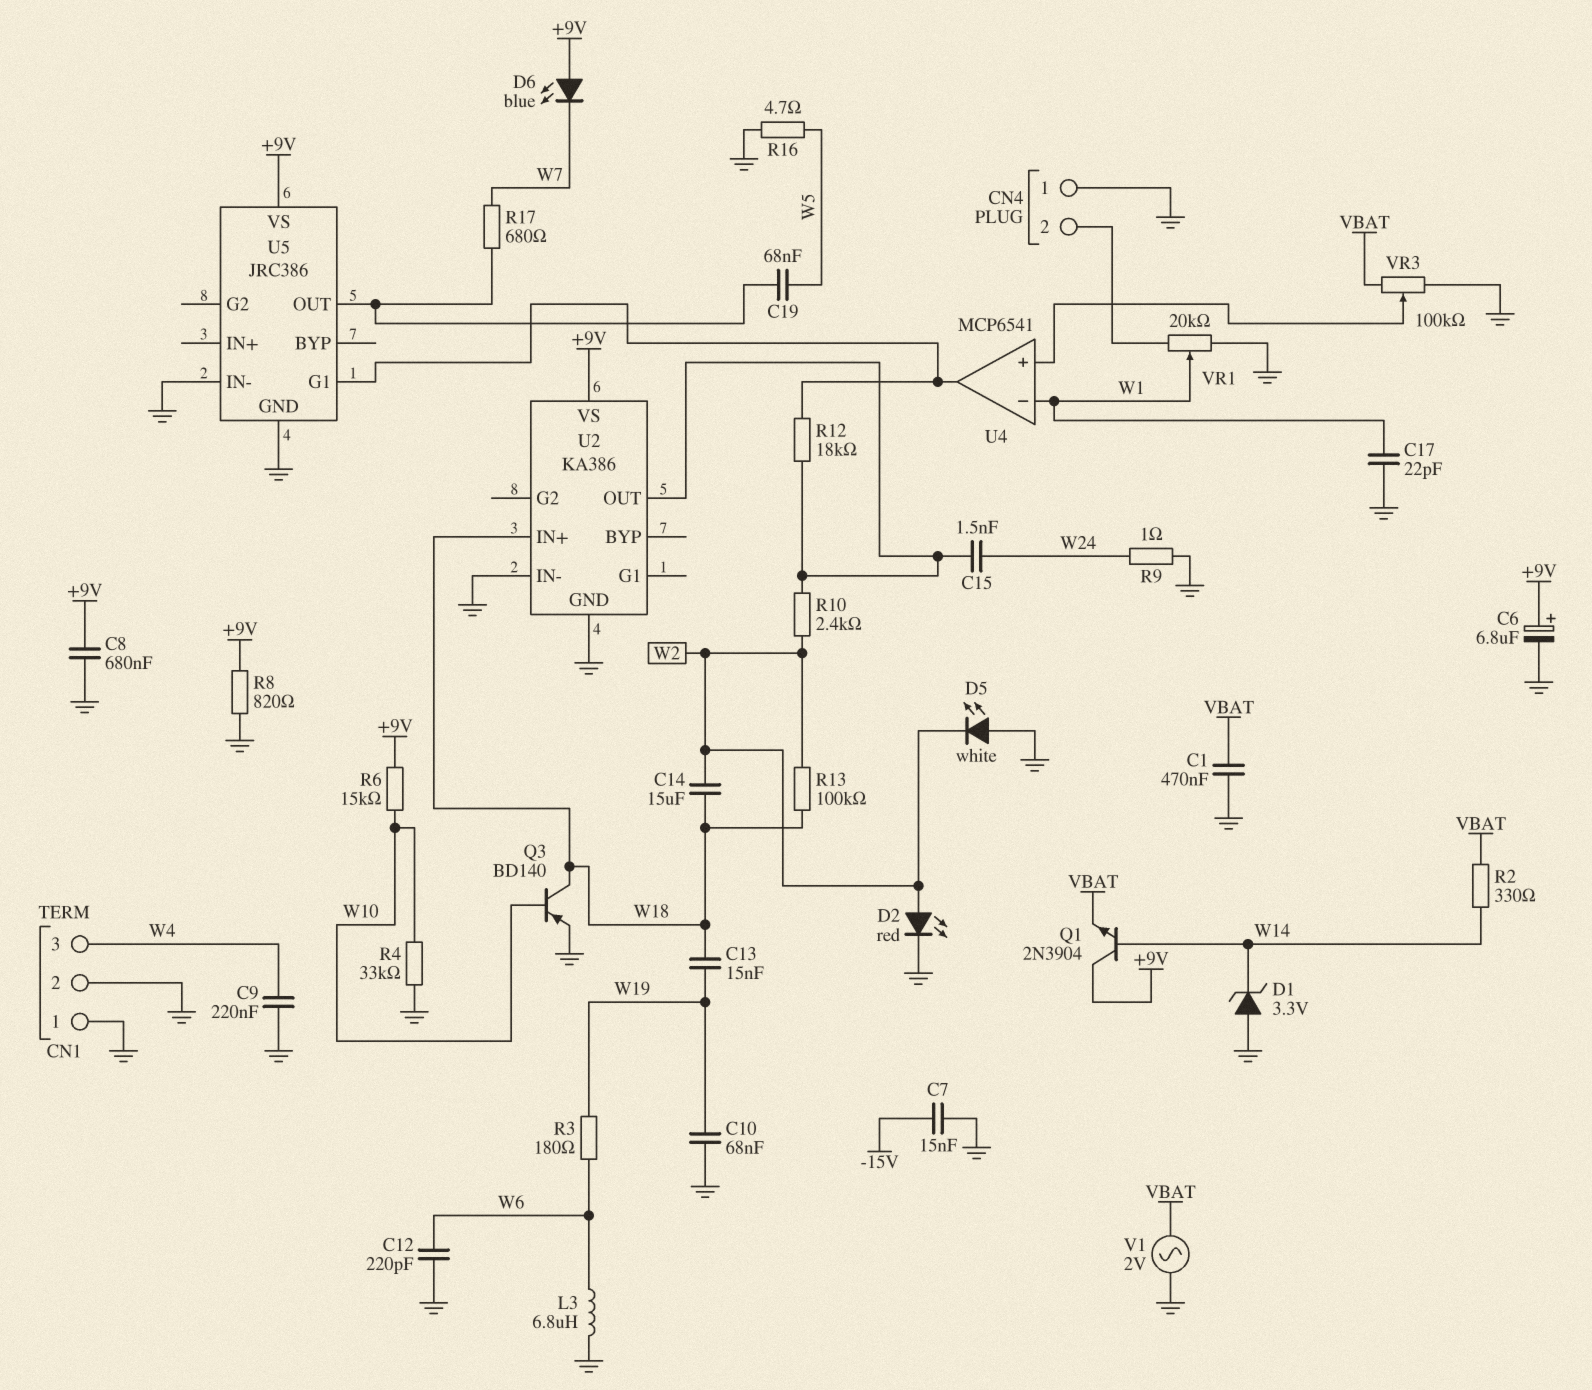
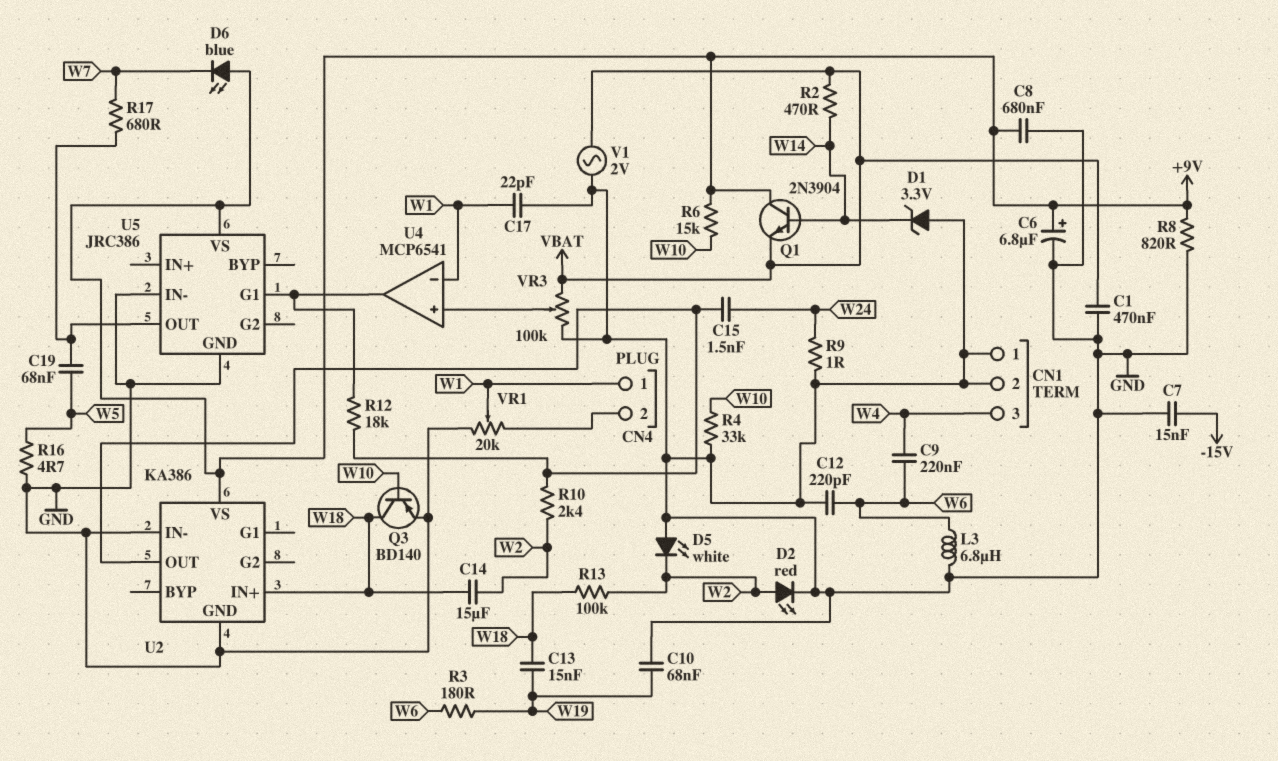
C9: 220nF (GND, W4) -> 220nF (W4, W6)
CN4 pin 1: GND -> W1
R2: 330 (VBAT, W14) -> 470 (VBAT, W14)

